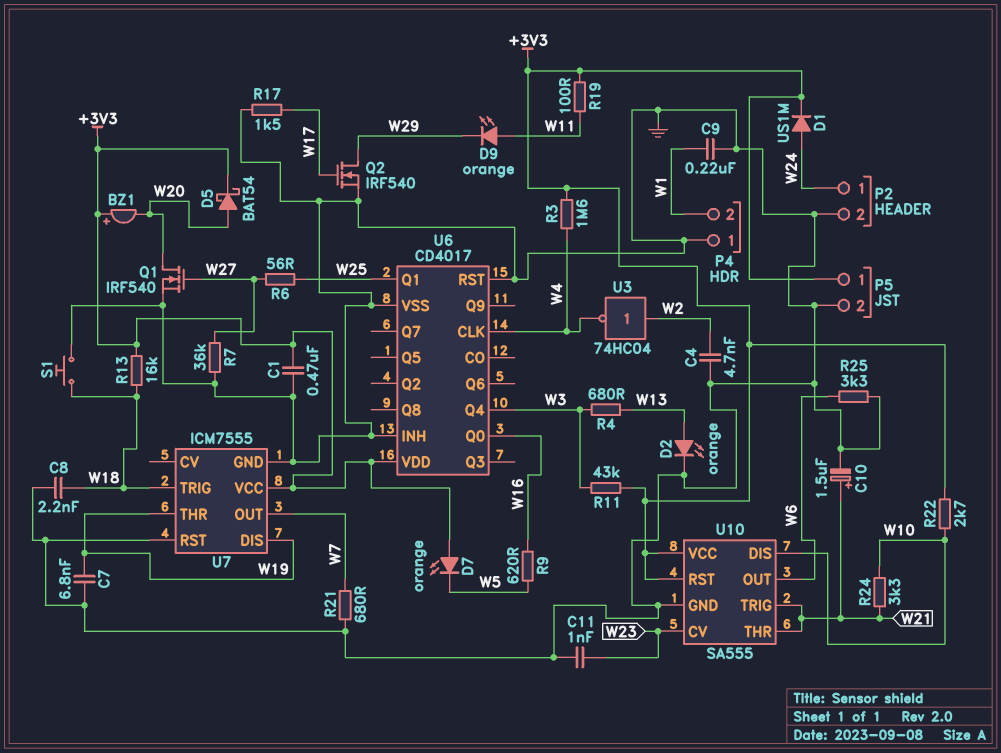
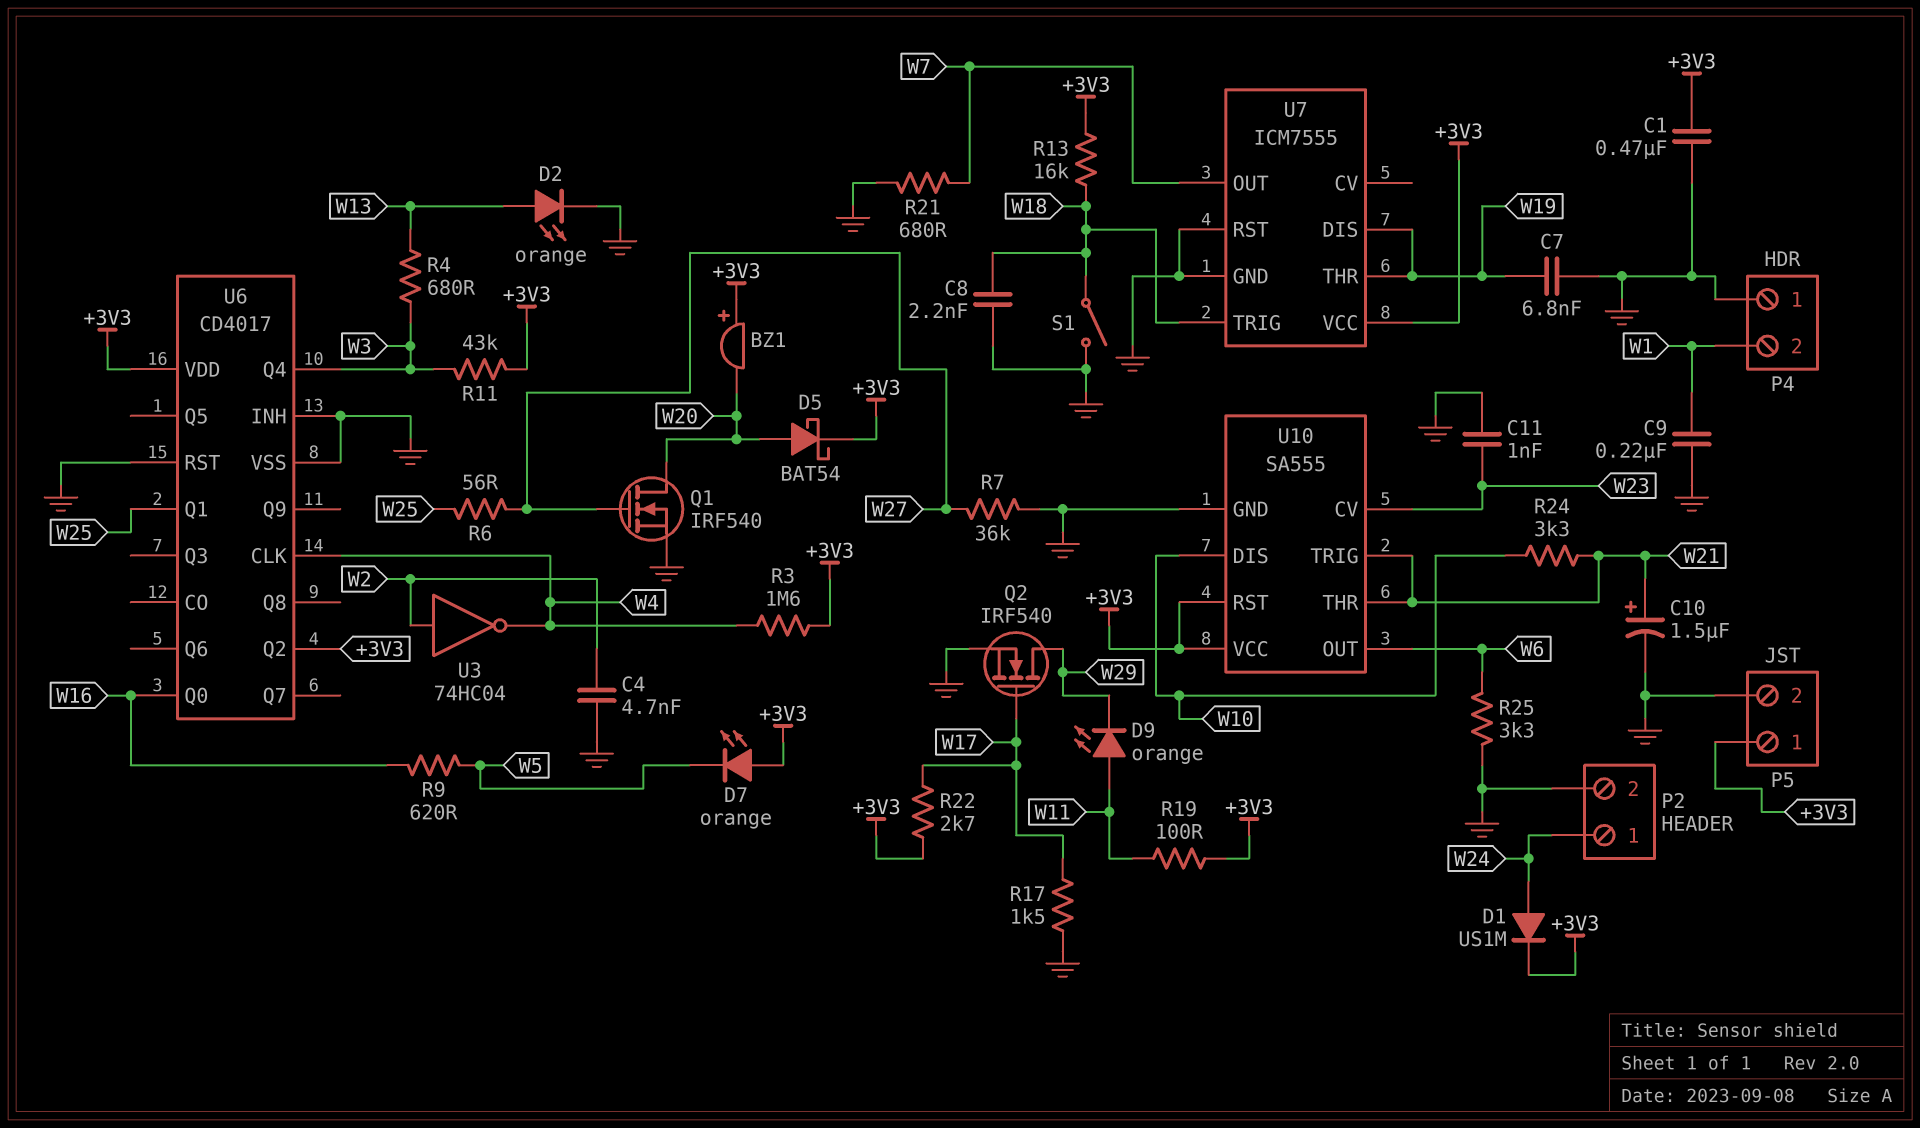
R22: 2.7k (+3V3, W10) -> 2.7k (+3V3, W17)
S1: button (GND, W18) -> switch (GND, W18)
U6 pin Q2: none -> +3V3

